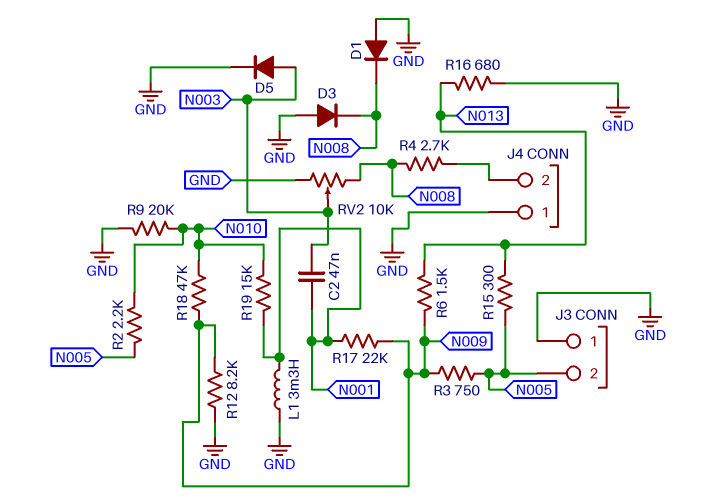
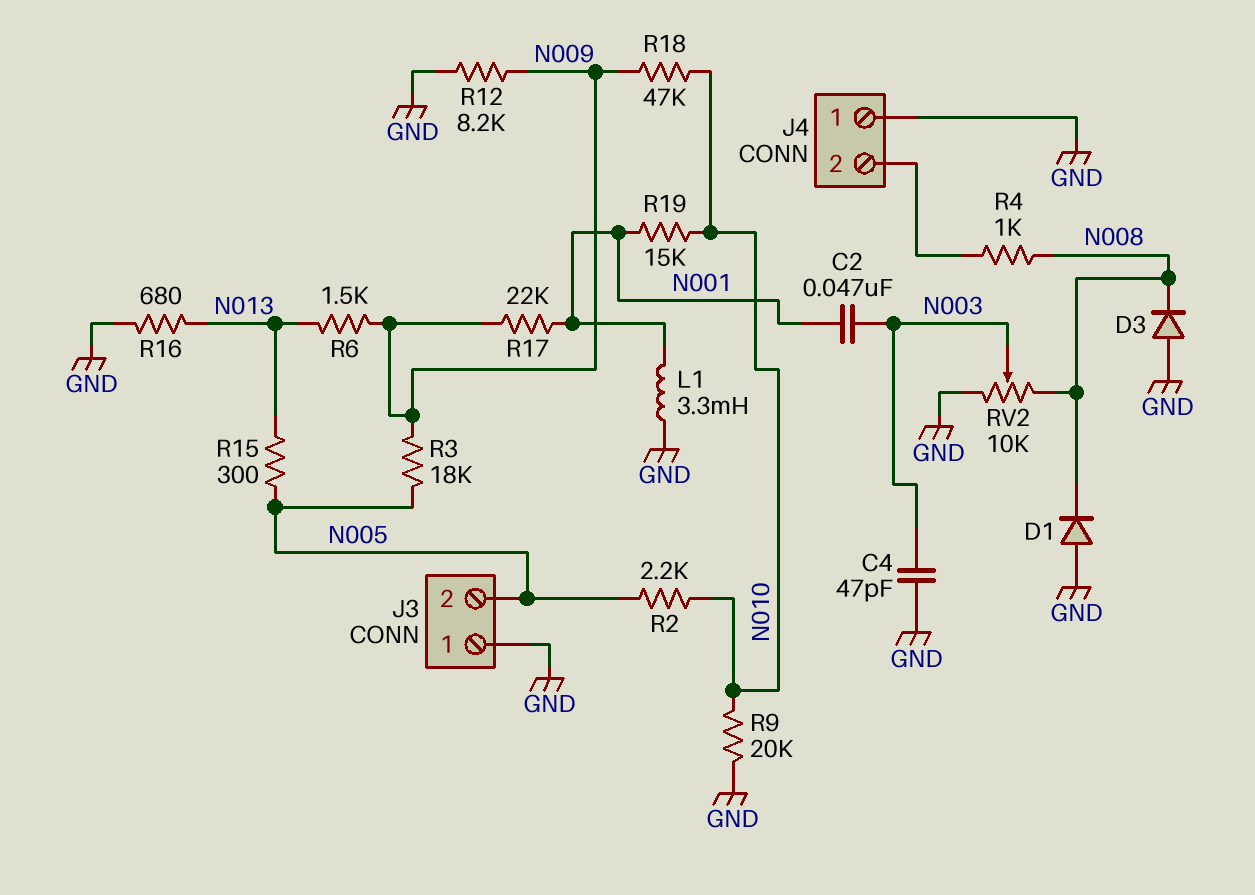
C4: none -> 47pF (GND, N003)
D5: diode (A N003, K GND) -> none
R3: 750 (N005, N009) -> 18k (N005, N009)
R4: 2.7k (J4/2, N008) -> 1k (J4/2, N008)

